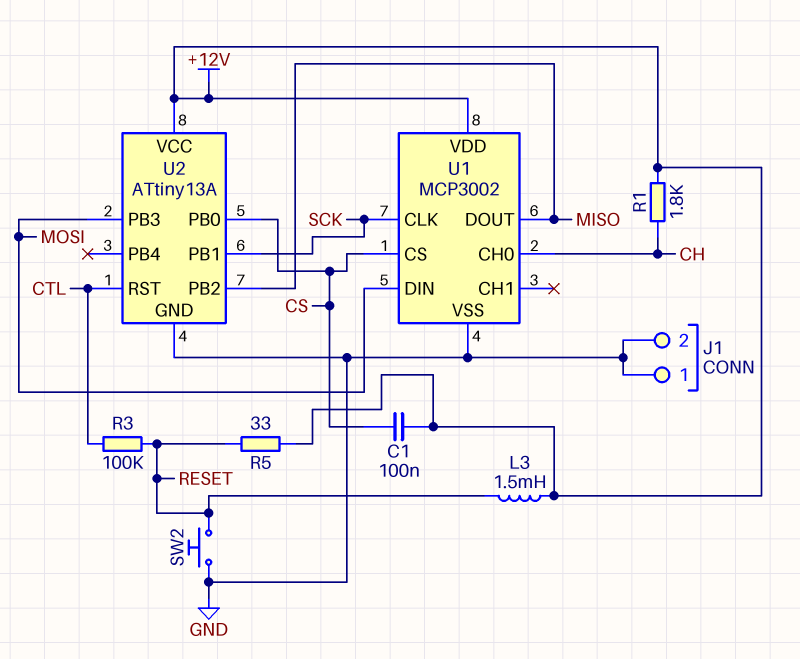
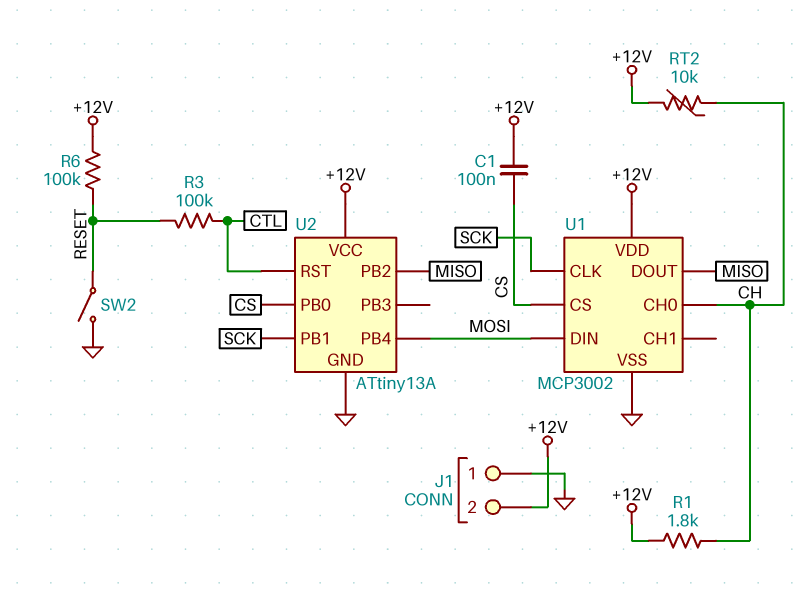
J1 pin 2: GND -> +12V
L3: 1.5mH (+12V, RESET) -> none
R5: 33 (+12V, RESET) -> none
R6: none -> 100k (+12V, RESET)
RT2: none -> 10k (+12V, CH)
SW2: button (GND, RESET) -> switch (GND, RESET)
U2 pin PB3: MOSI -> none
U2 pin PB4: none -> MOSI

